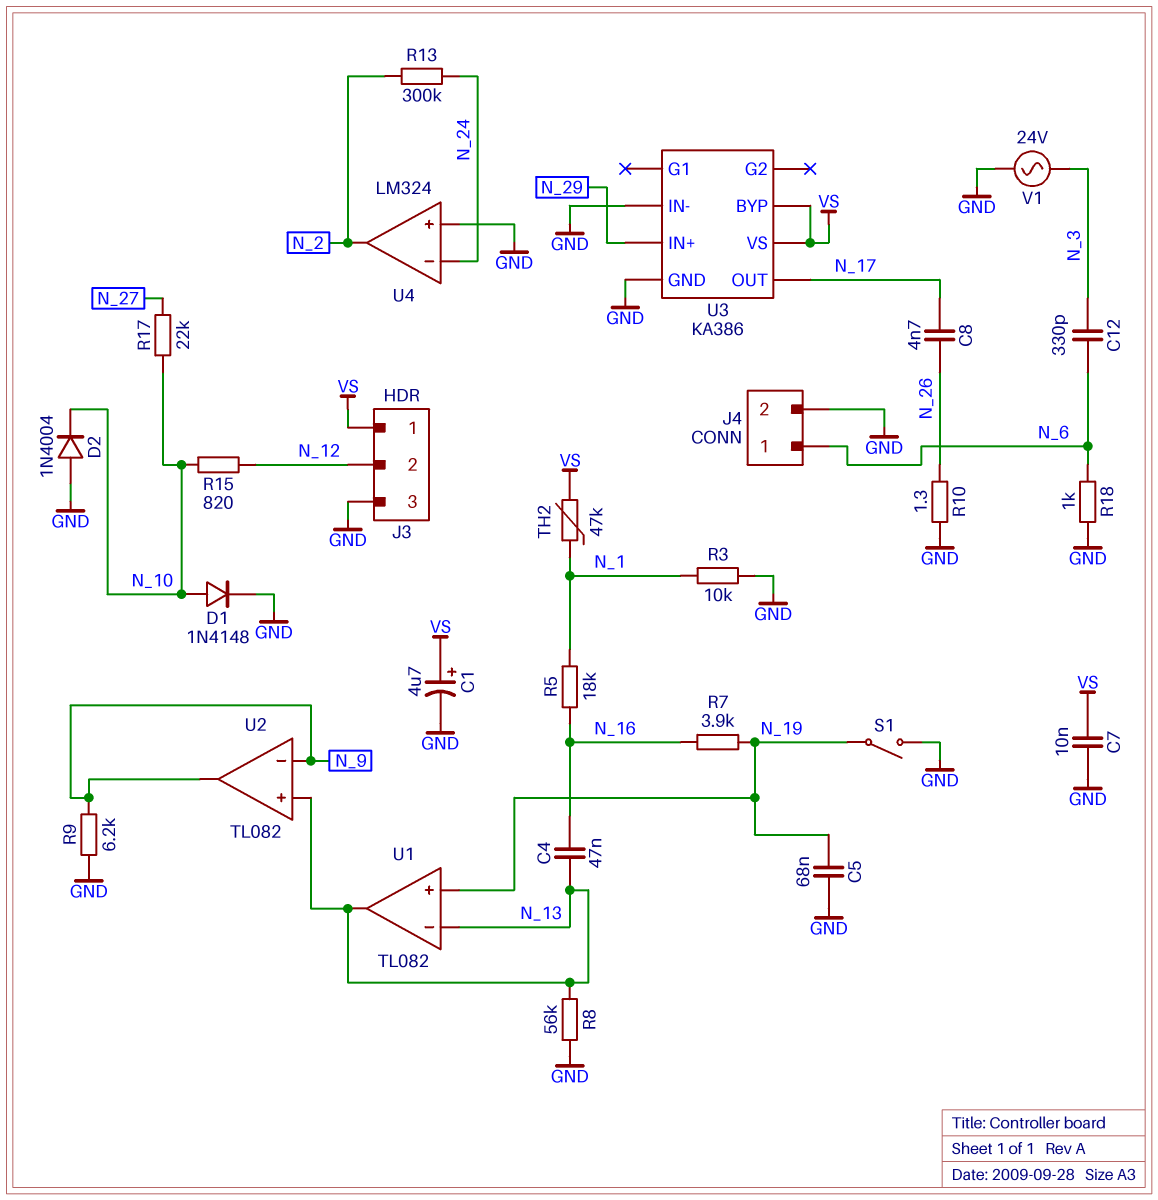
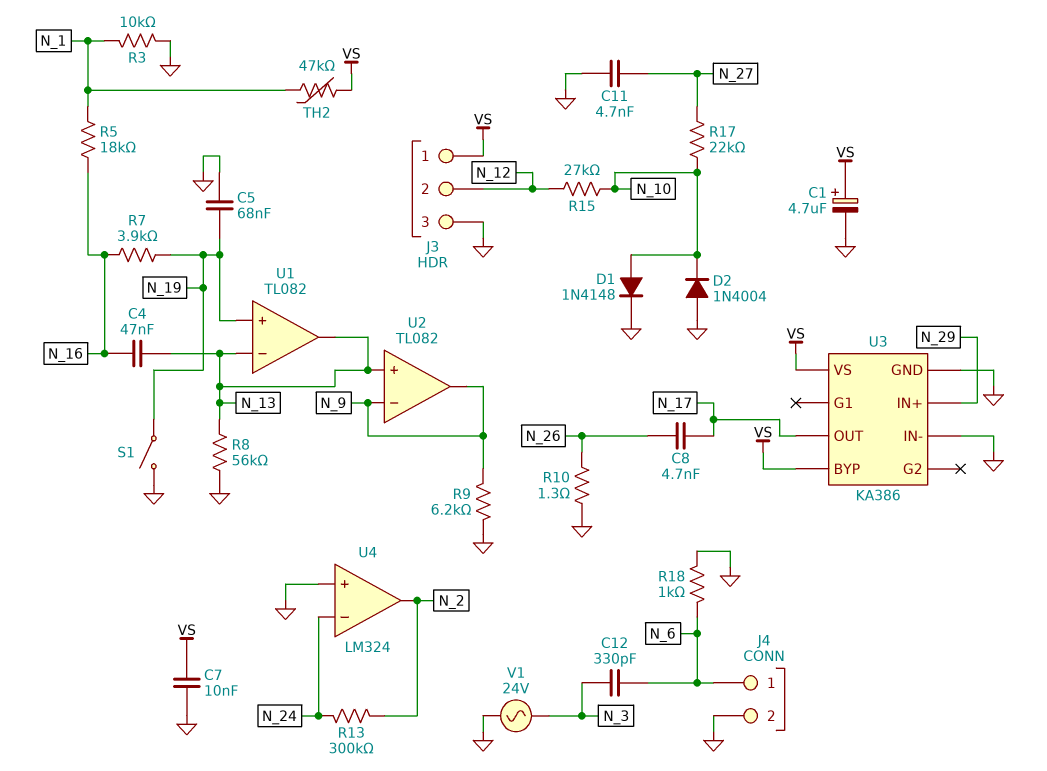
C11: none -> 4.7nF (GND, N_27)
R15: 820 (N_10, N_12) -> 27k (N_10, N_12)

